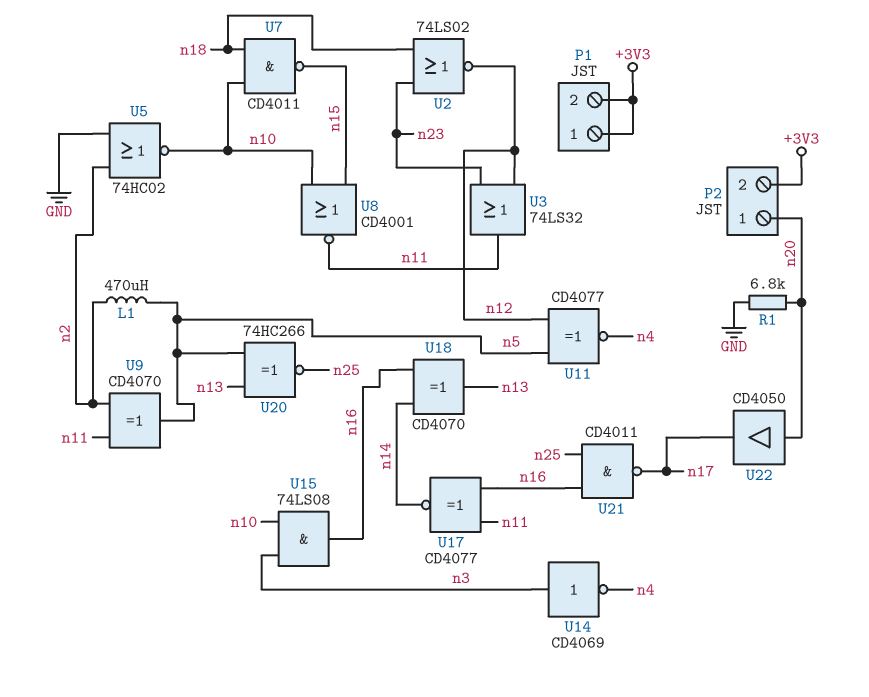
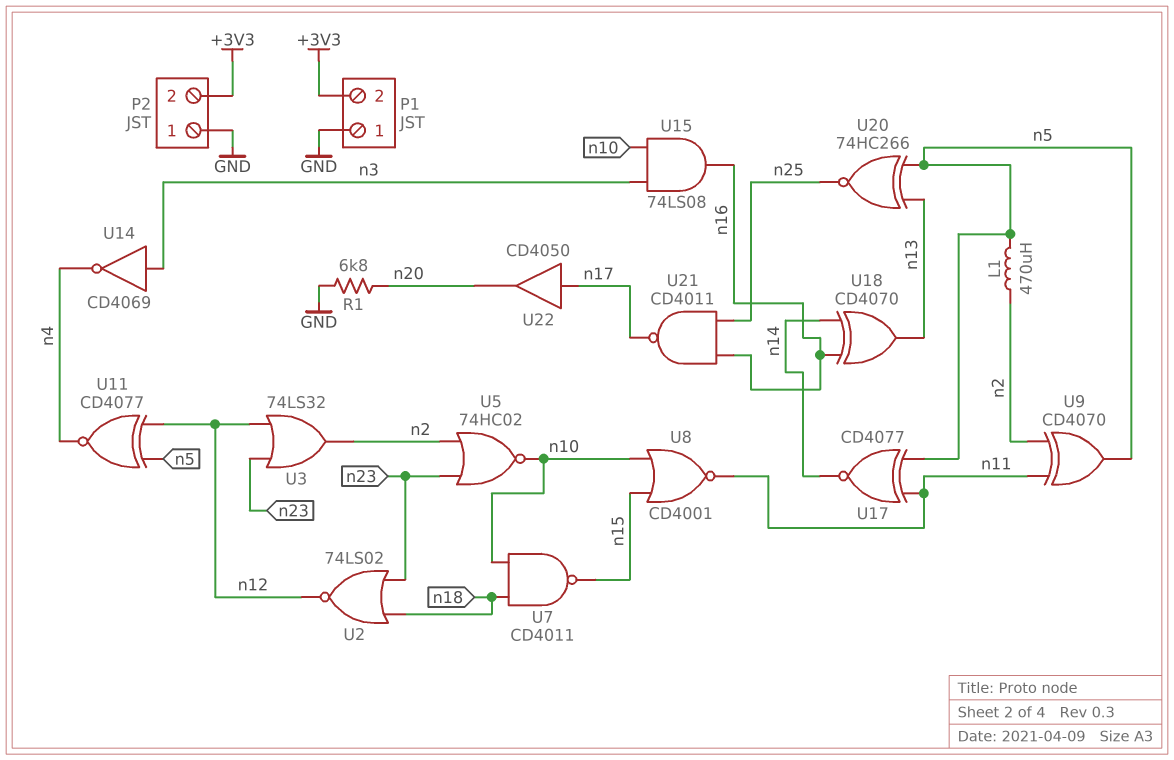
P1 pin 1: +3V3 -> GND
P2 pin 1: n20 -> GND
U3: OR 74LS32 (in n12, in n23, out n11) -> OR 74LS32 (in n12, in n23, out n2)
U5: NOR 74HC02 (in GND, in n2, out n10) -> NOR 74HC02 (in n2, in n23, out n10)
U17: XNOR CD4077 (in n11, in n16, out n14) -> XNOR CD4077 (in n5, in n11, out n14)
U22: buffer CD4050 (in n20, out n17) -> buffer CD4050 (in n17, out n20)

